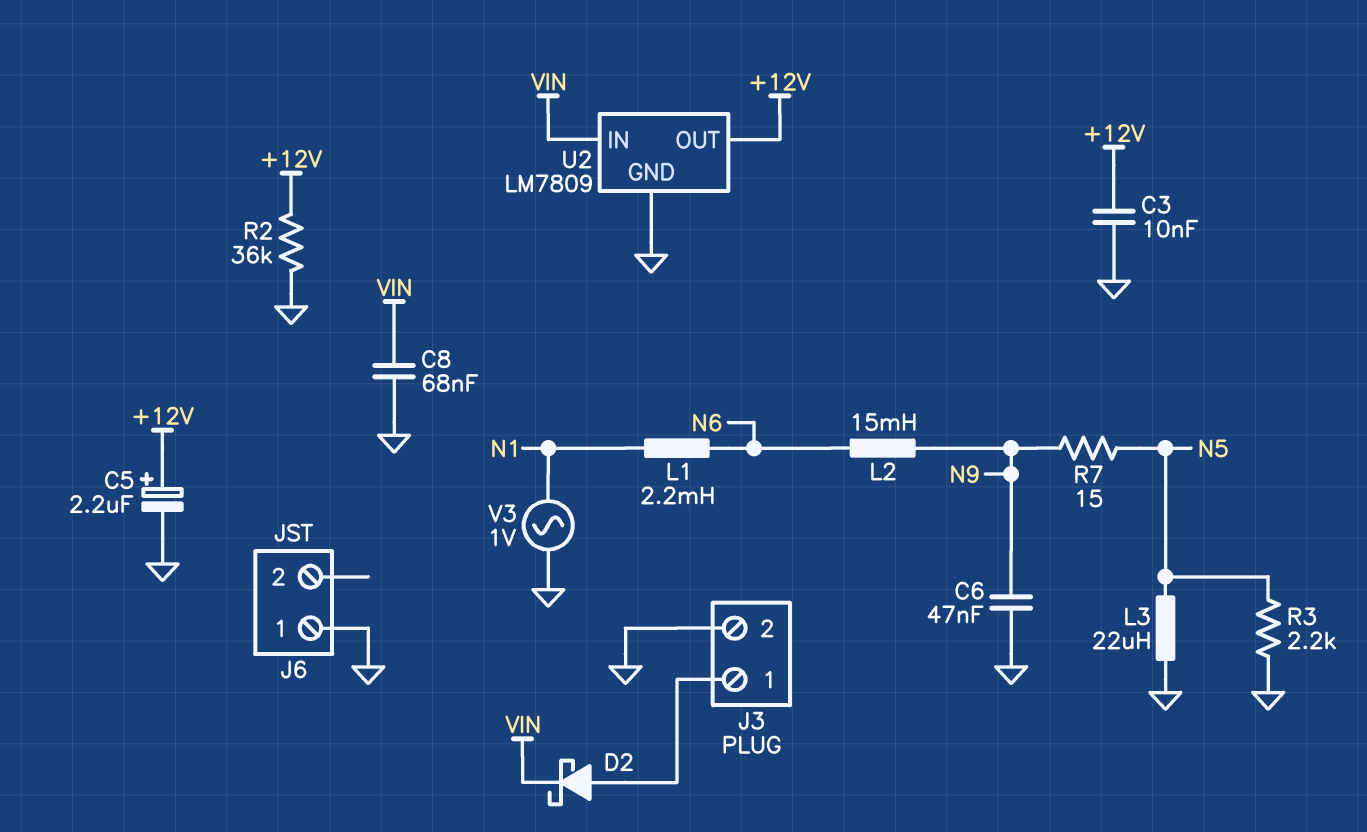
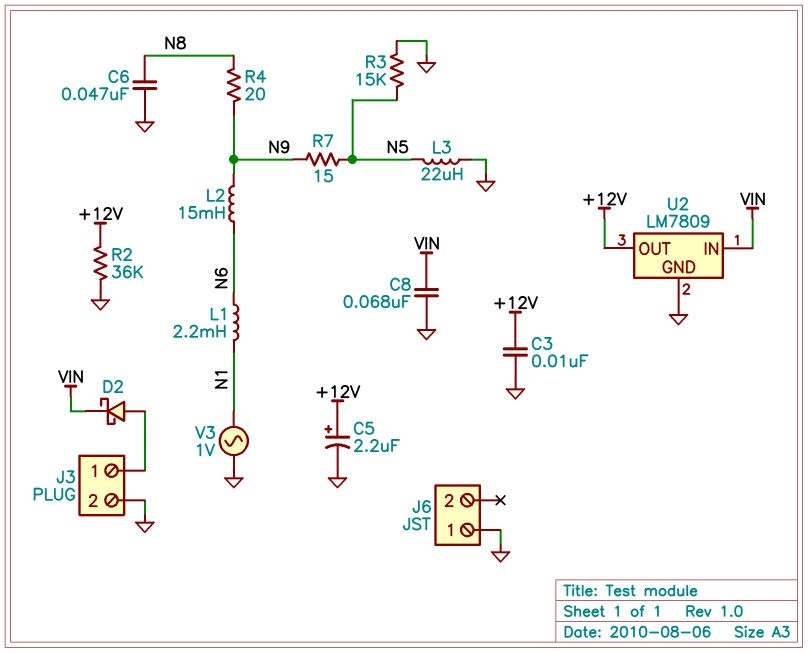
C6: 47nF (GND, N9) -> 47nF (GND, N8)
R3: 2.2k (GND, N5) -> 15k (GND, N5)
R4: none -> 20 (N8, N9)

